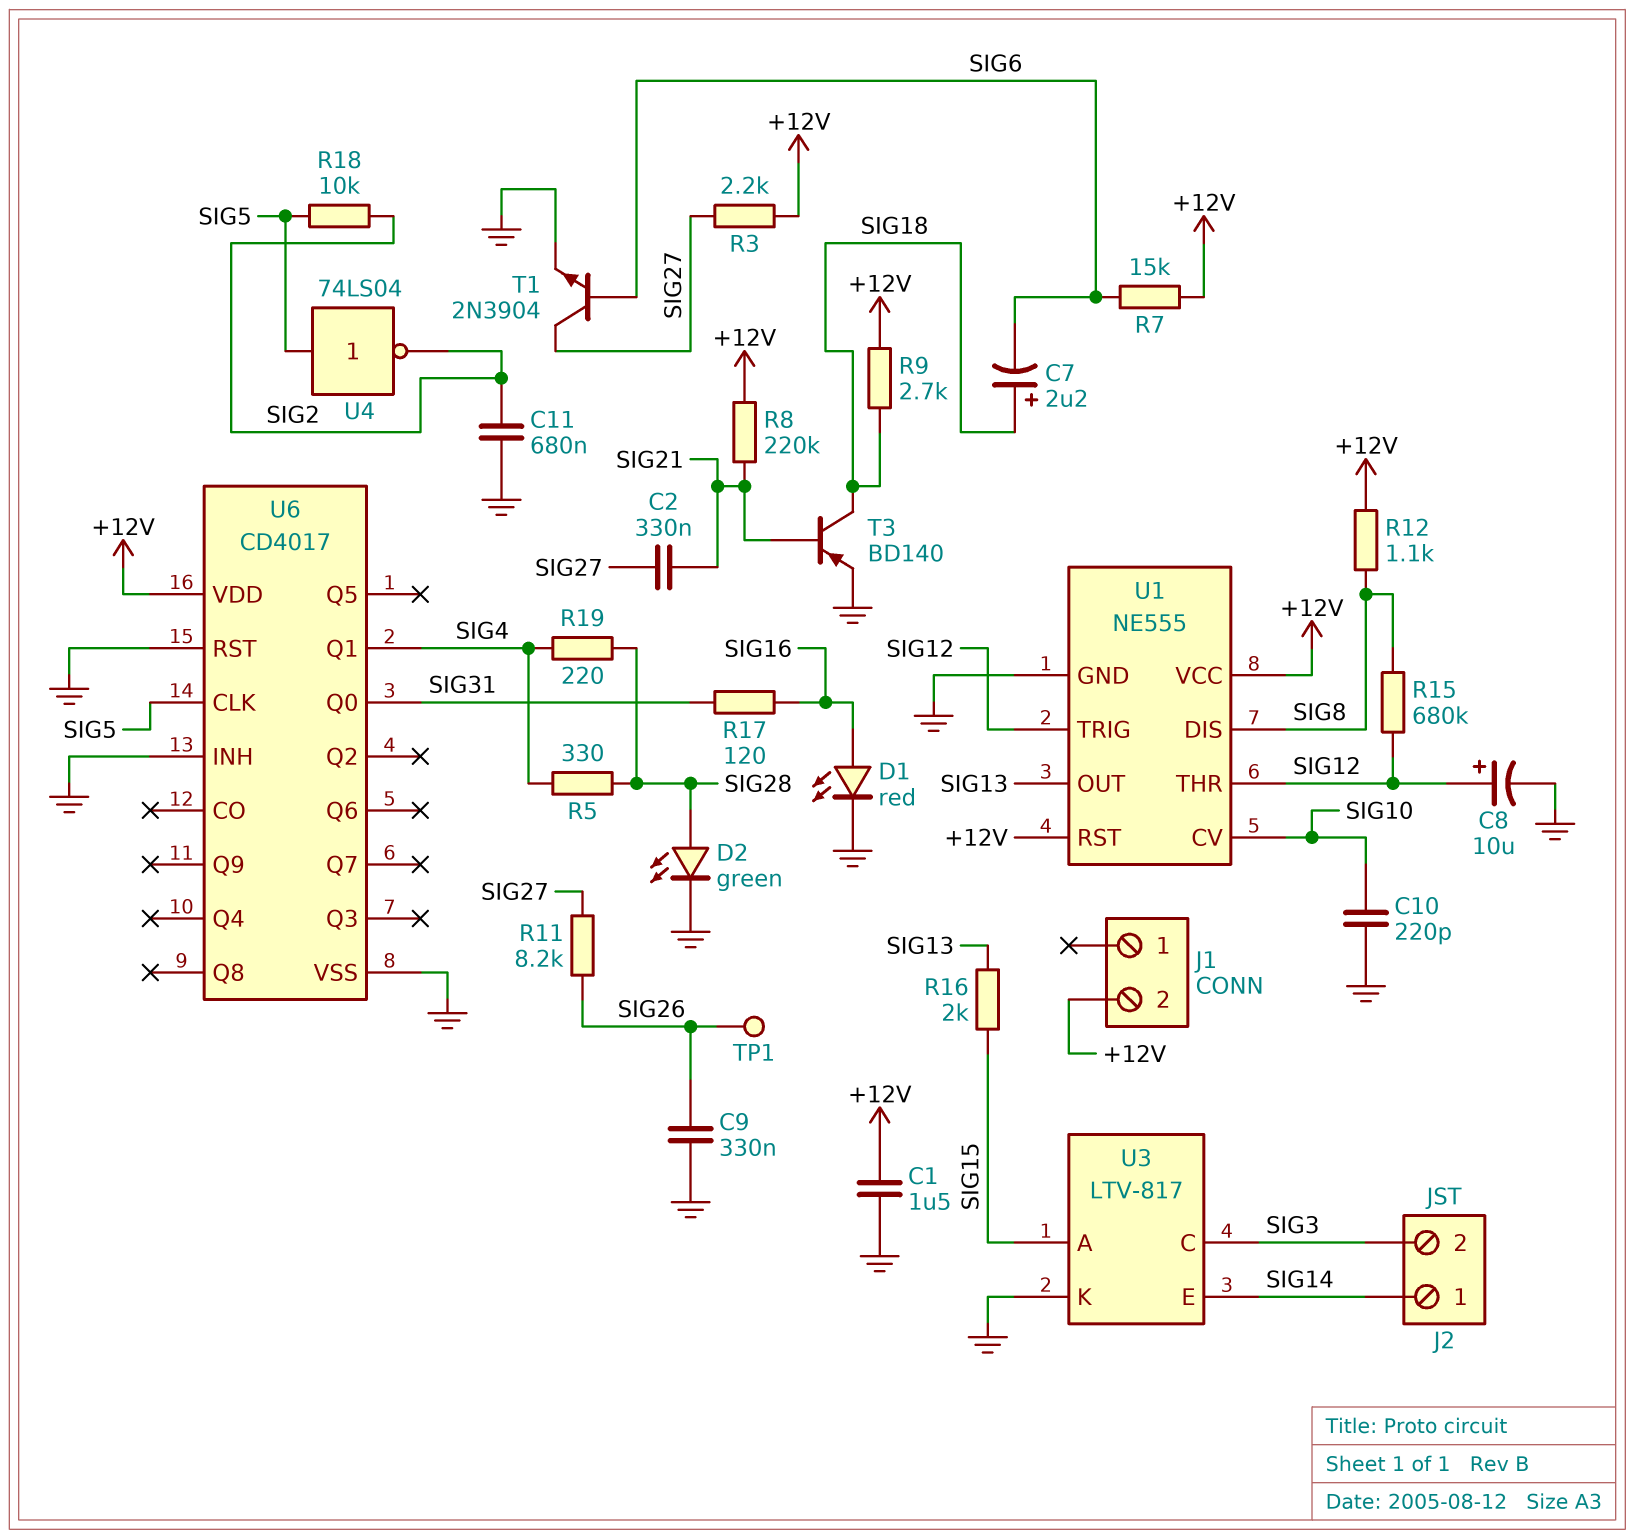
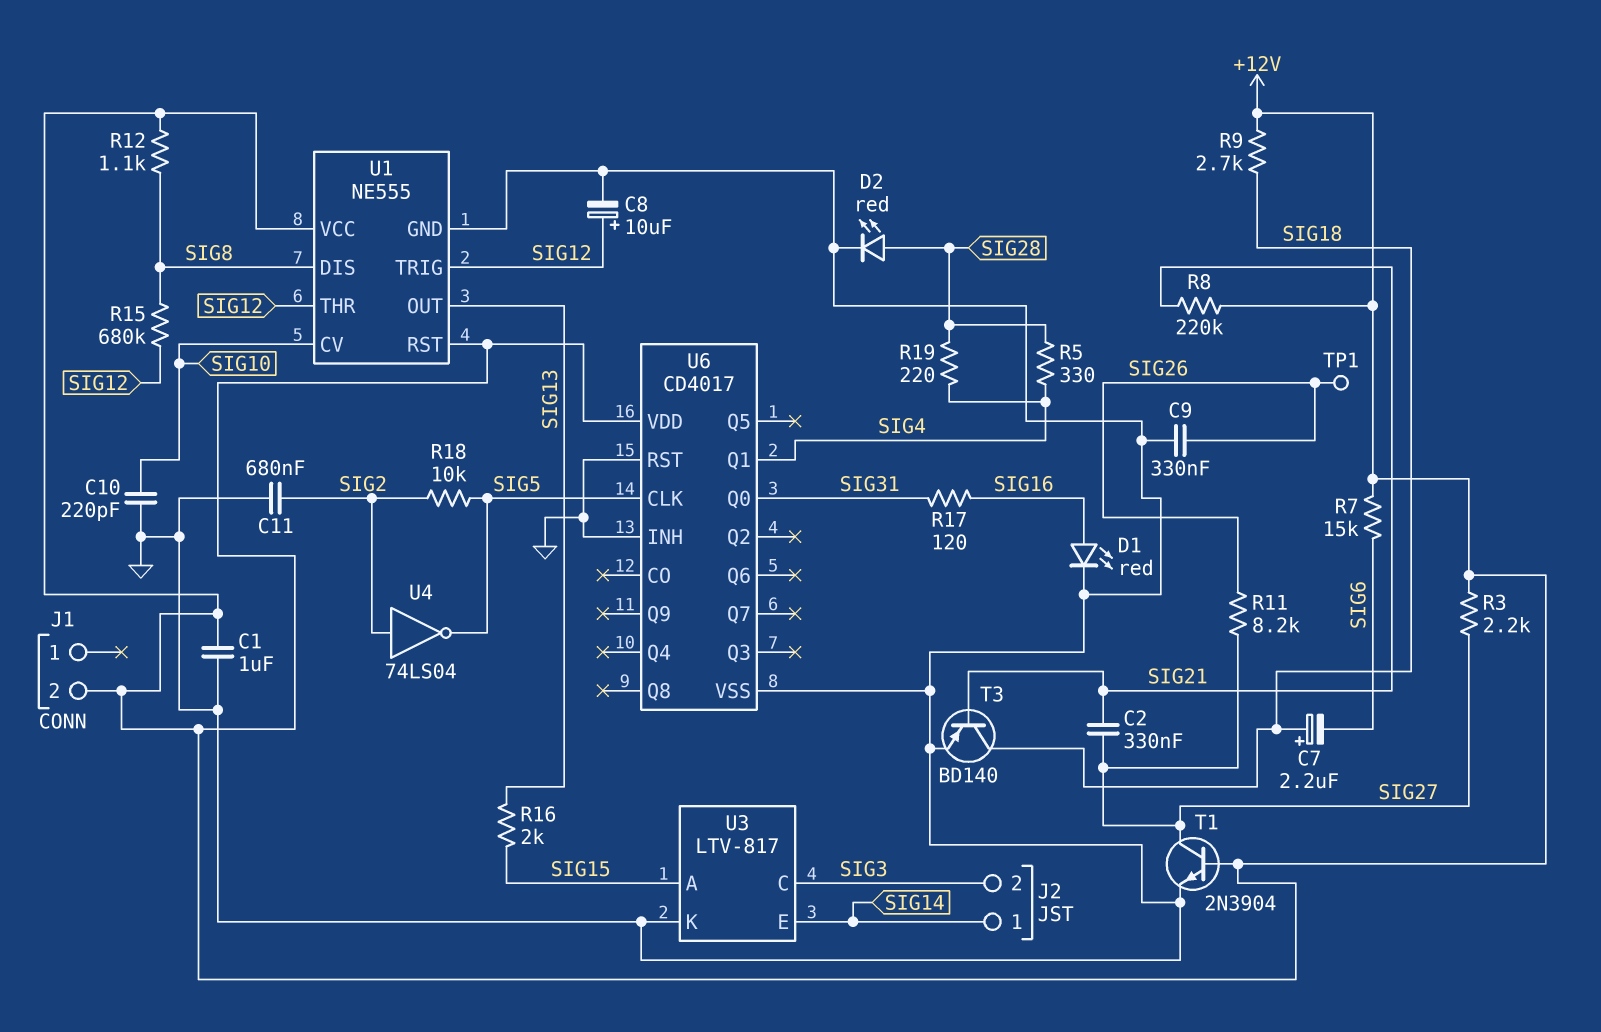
C1: 1.5uF (+12V, GND) -> 1uF (+12V, GND)
D2: LED green (A SIG28, K GND) -> LED red (A SIG28, K GND)
T1: NPN 2N3904 (B SIG6, C SIG27, E GND) -> NPN 2N3904 (B +12V, C SIG27, E GND)
U4: NOT 74LS04 (in SIG5, out SIG2) -> NOT 74LS04 (in SIG2, out SIG5)

